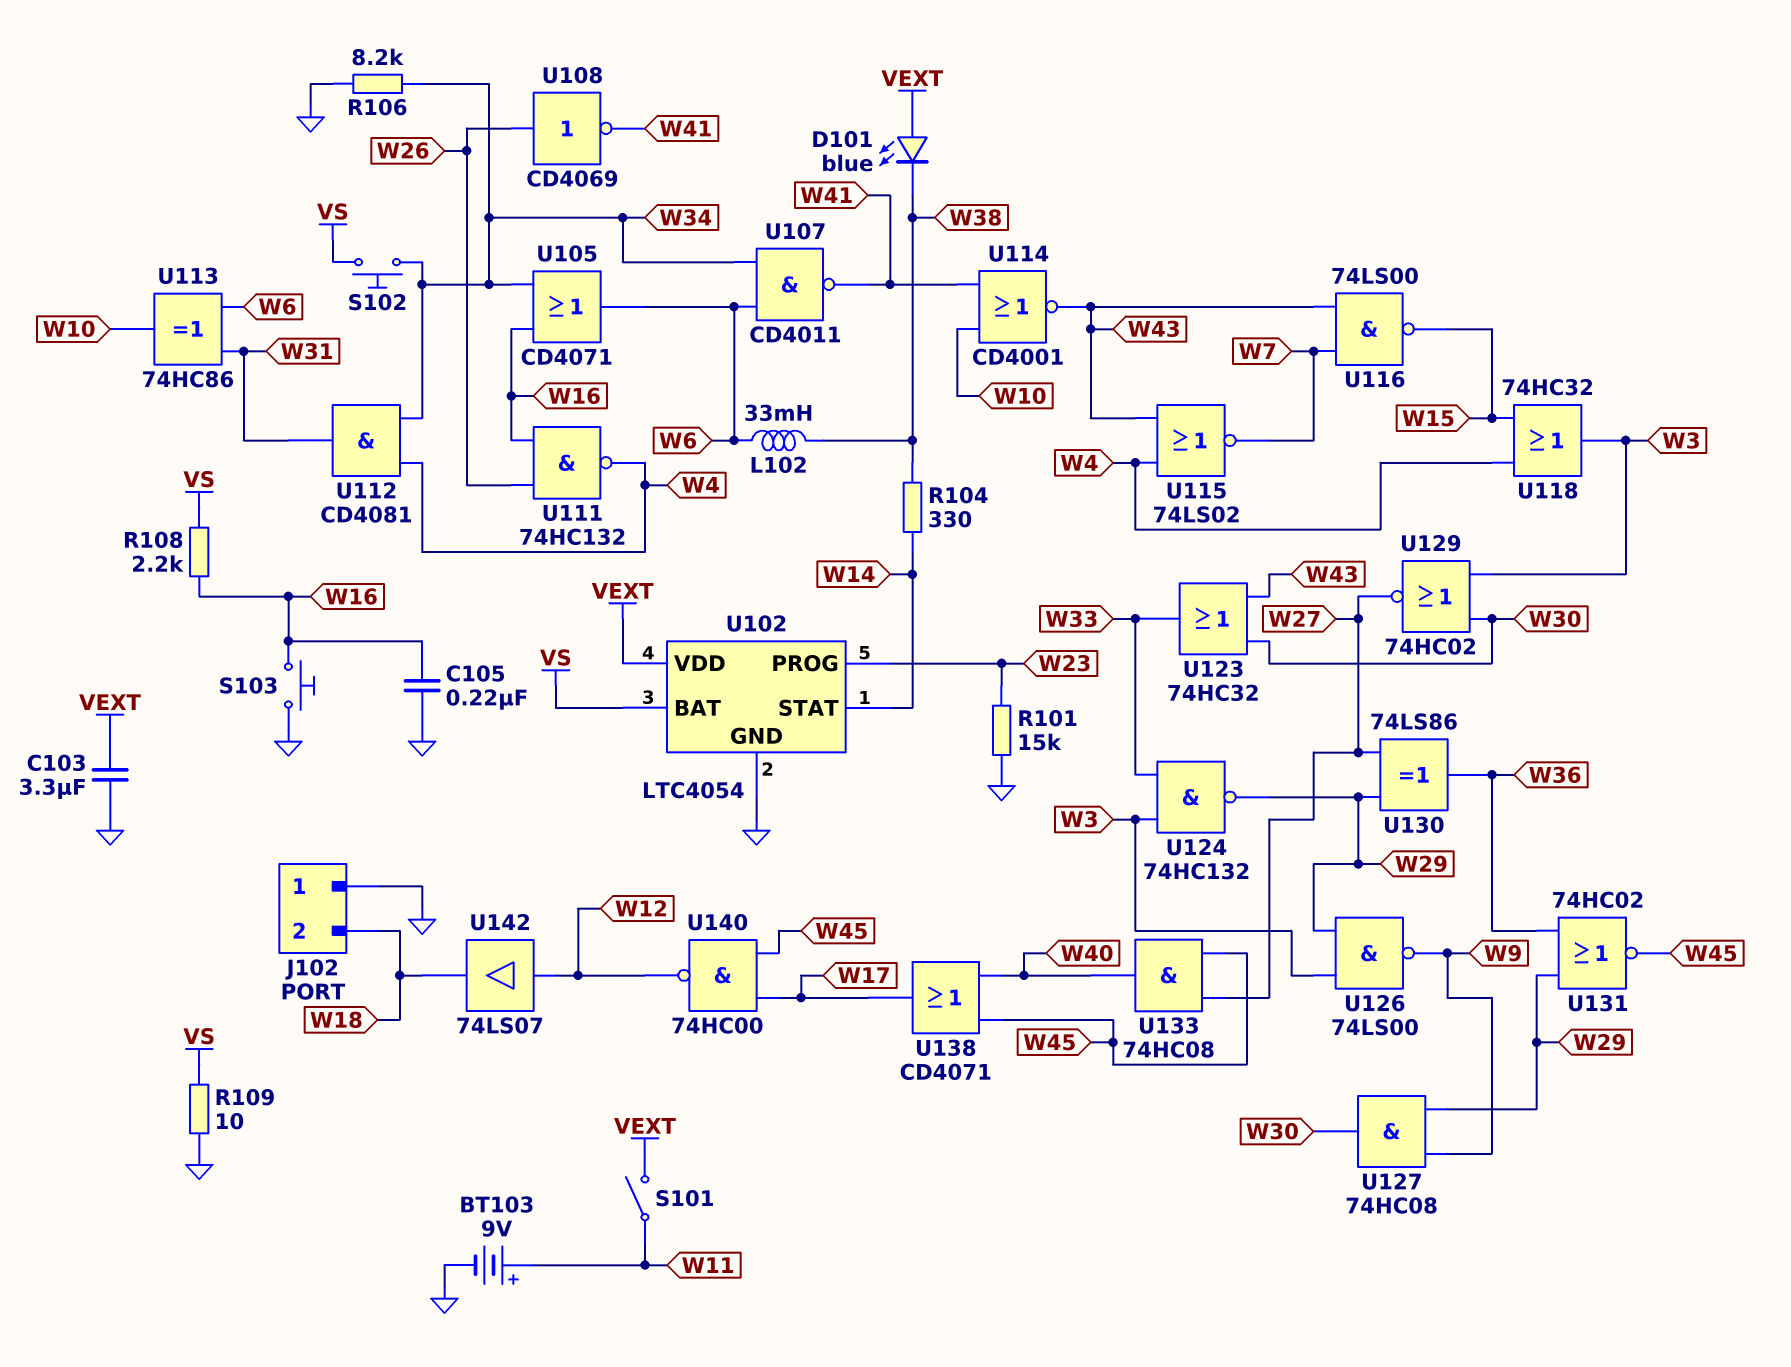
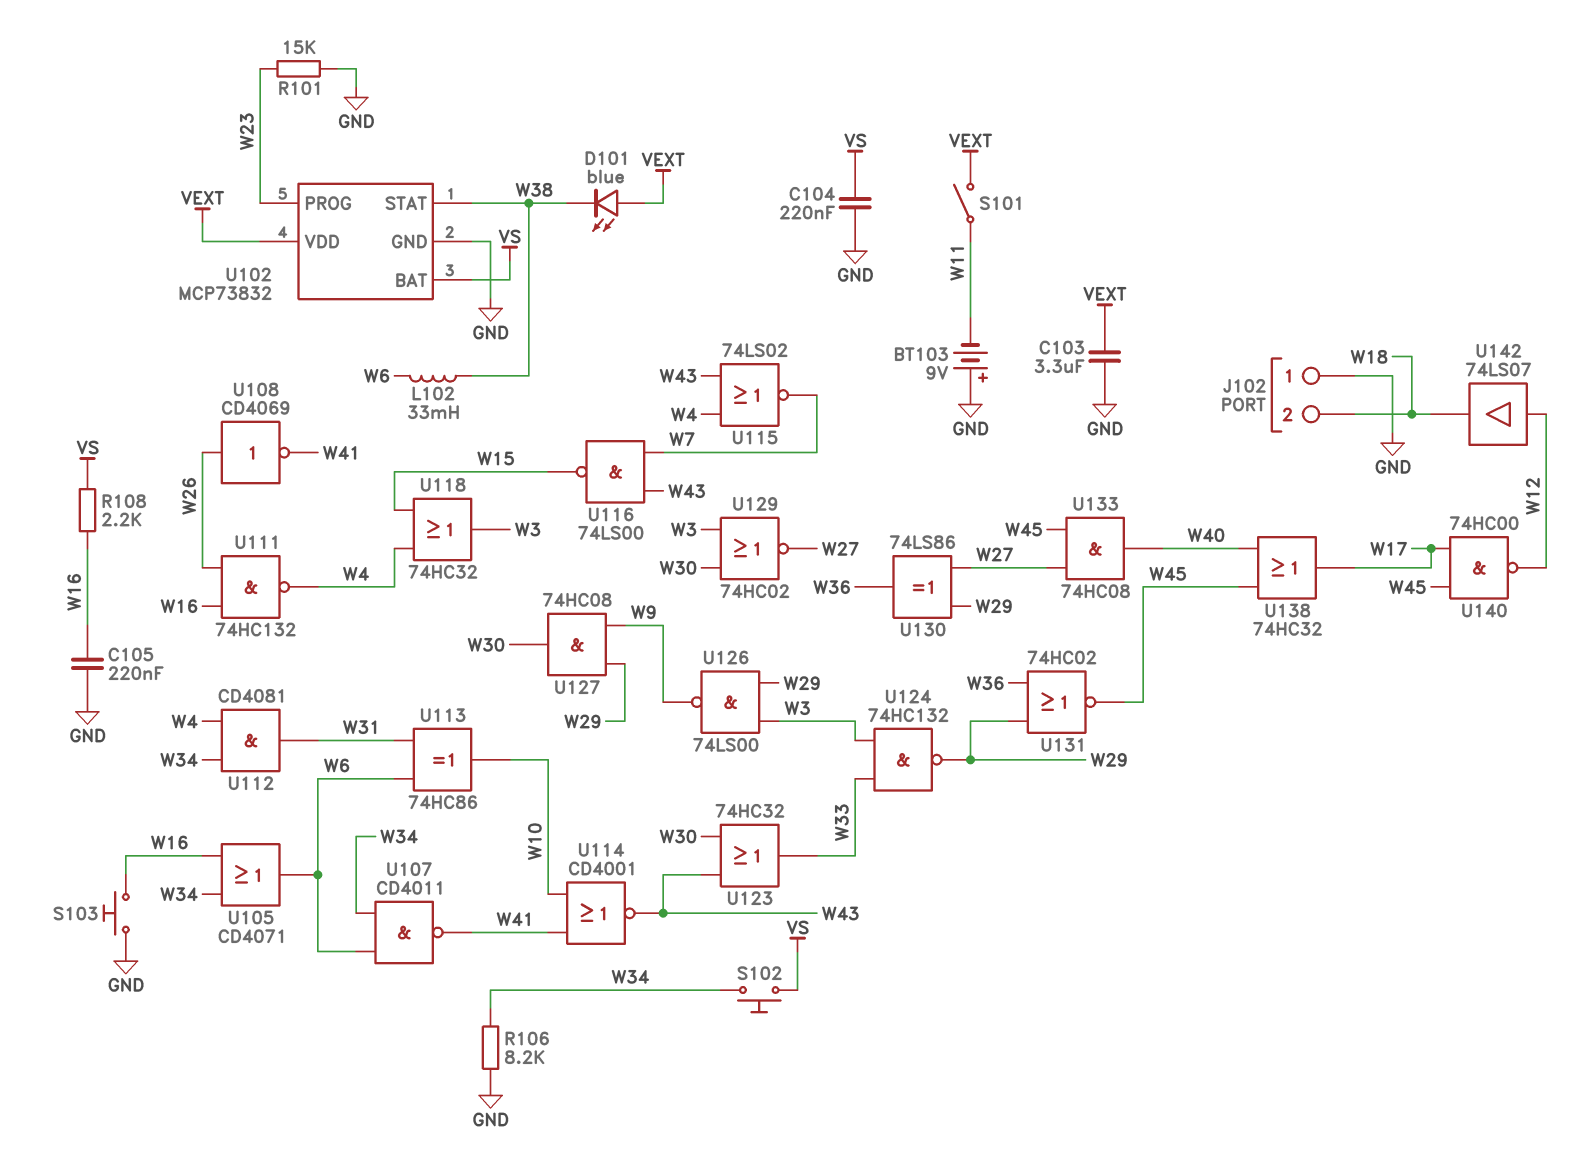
BT103: 9V (plus W11, minus GND) -> 9V (plus GND, minus W11)
C104: none -> 220nF (GND, VS)
R104: 330 (W14, W38) -> none
R109: 10 (GND, VS) -> none
U102: LTC4054 -> MCP73832
U102 pin STAT: W14 -> W38
U138: OR CD4071 (in W40, in W45, out W17) -> OR 74HC32 (in W40, in W45, out W17)

